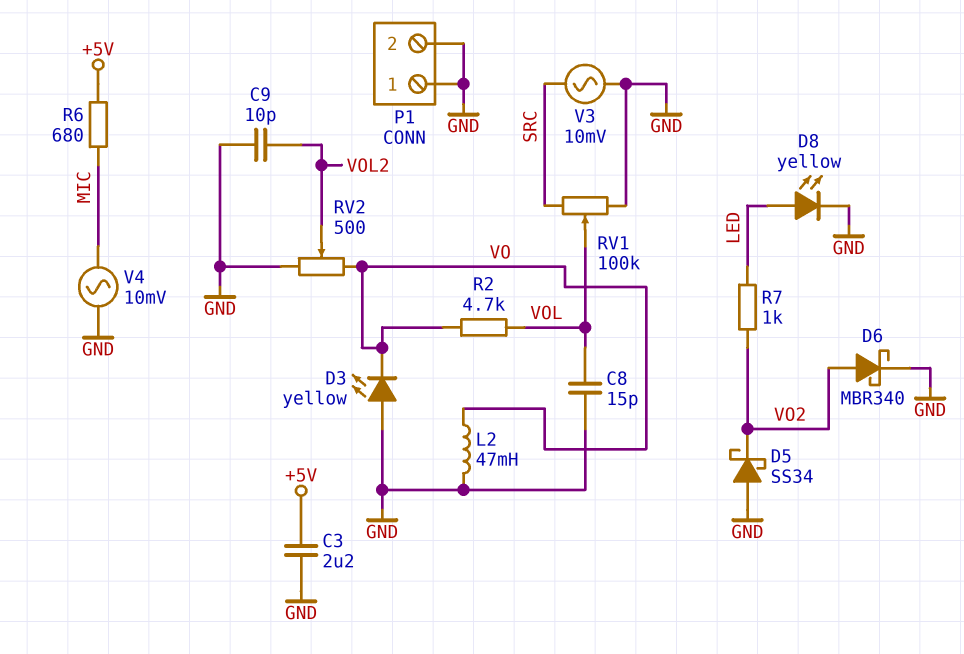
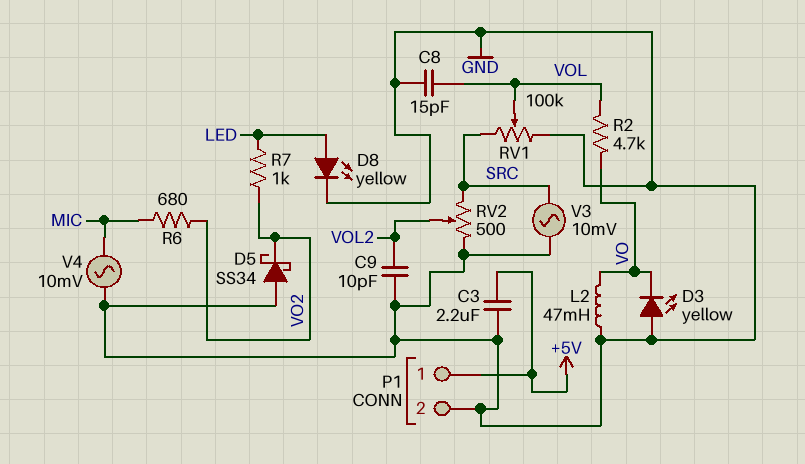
D6: schottky MBR340 (A VO2, K GND) -> none
P1 pin 1: GND -> +5V
R6: 680 (+5V, MIC) -> 680 (MIC, VO2)
RV2: 500 (GND, VO, wiper VOL2) -> 500 (GND, SRC, wiper VOL2)

